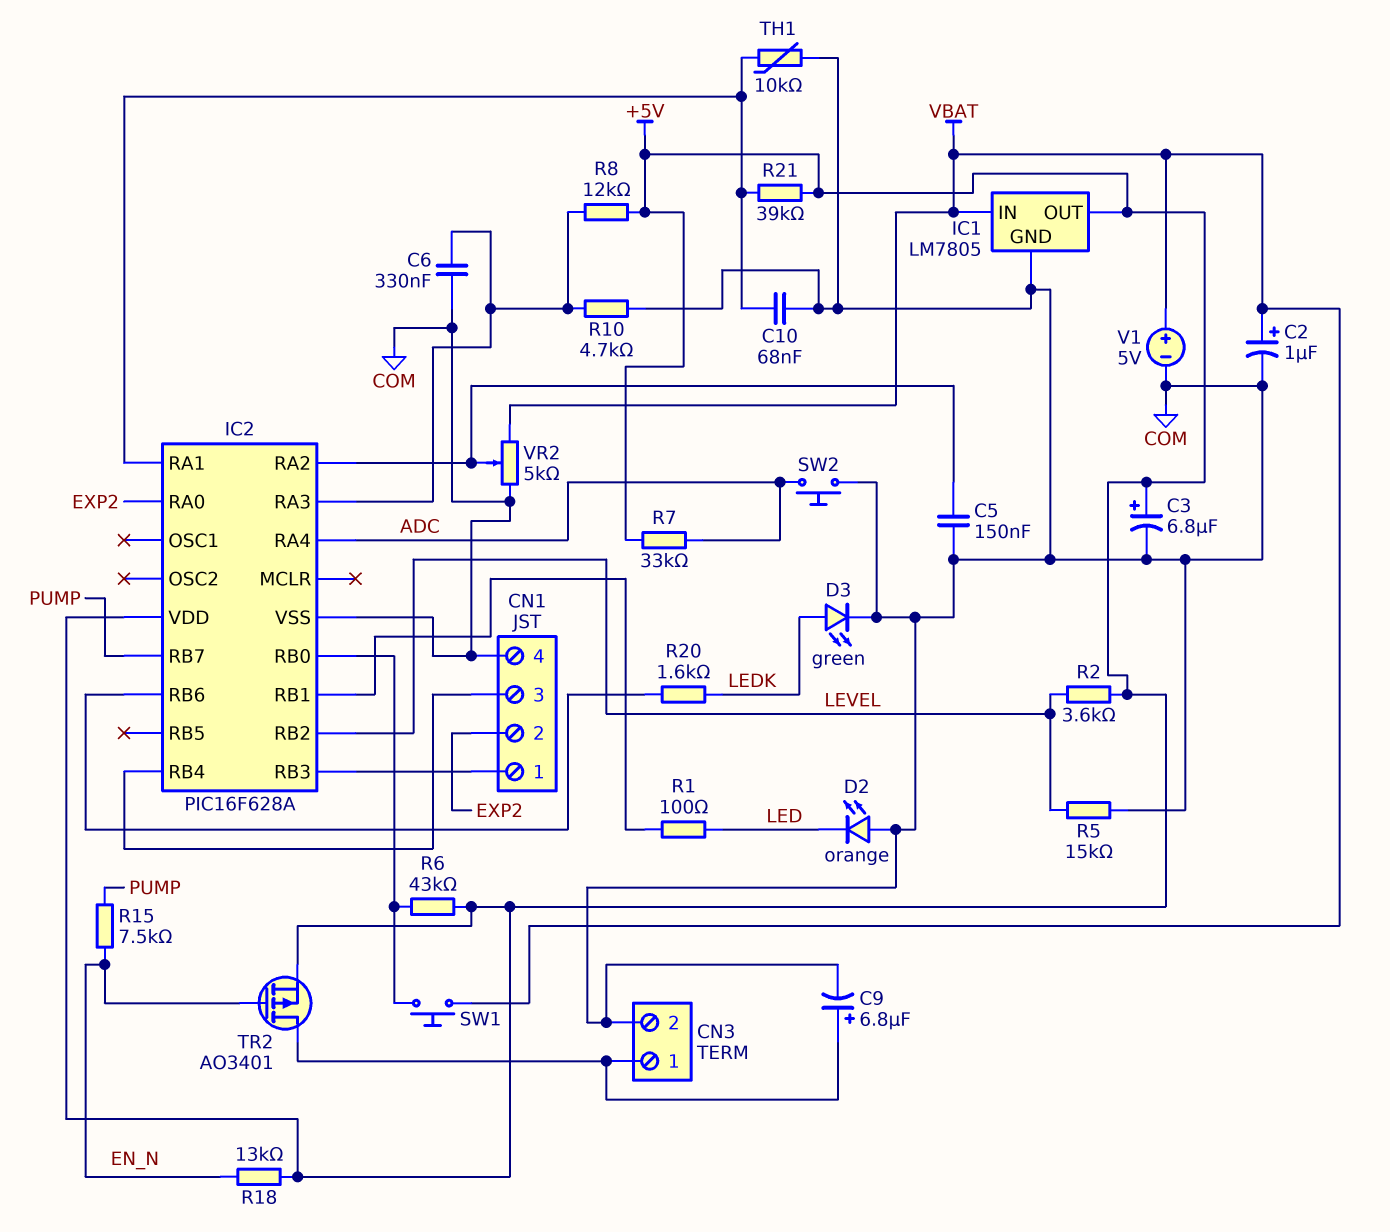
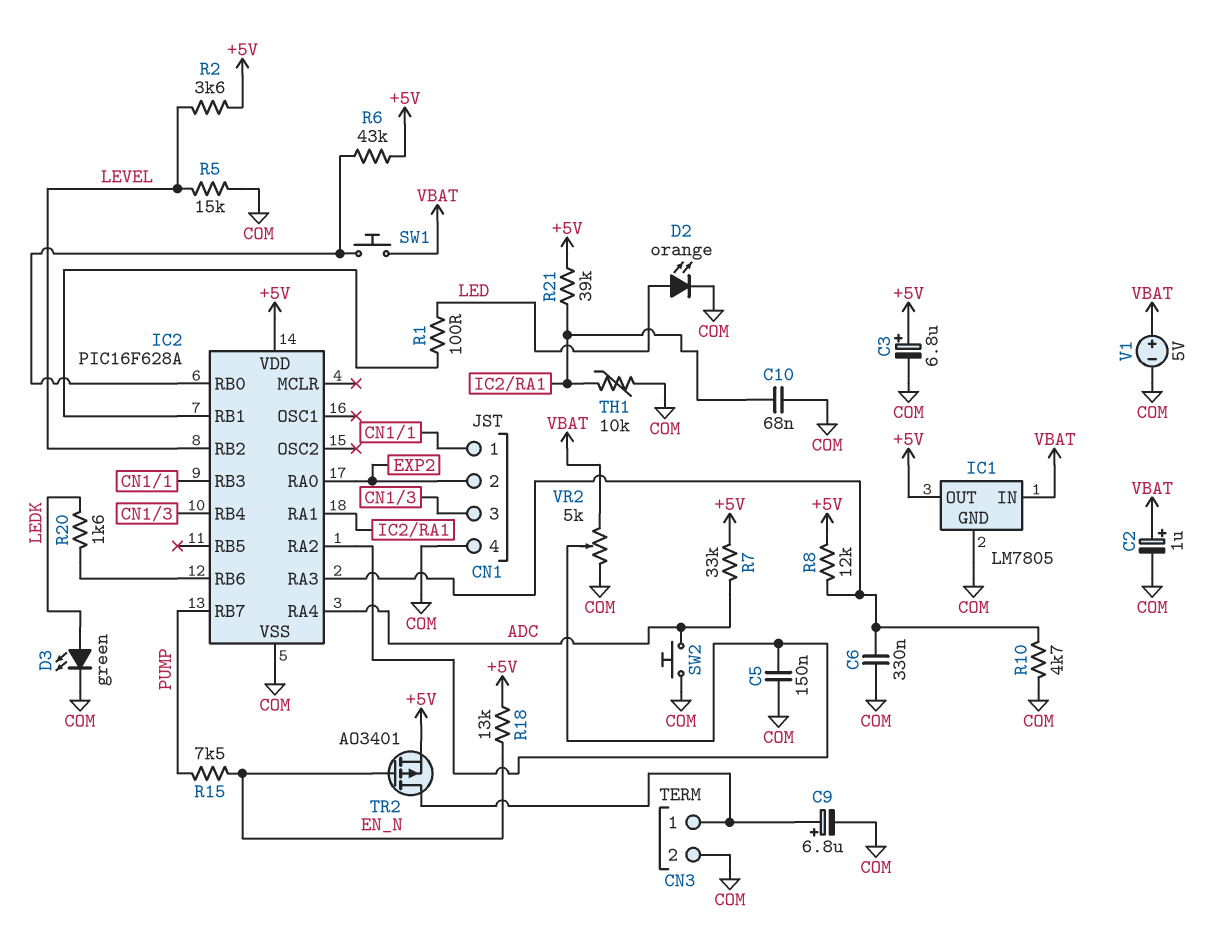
D2: LED orange (A COM, K LED) -> LED orange (A LED, K COM)

